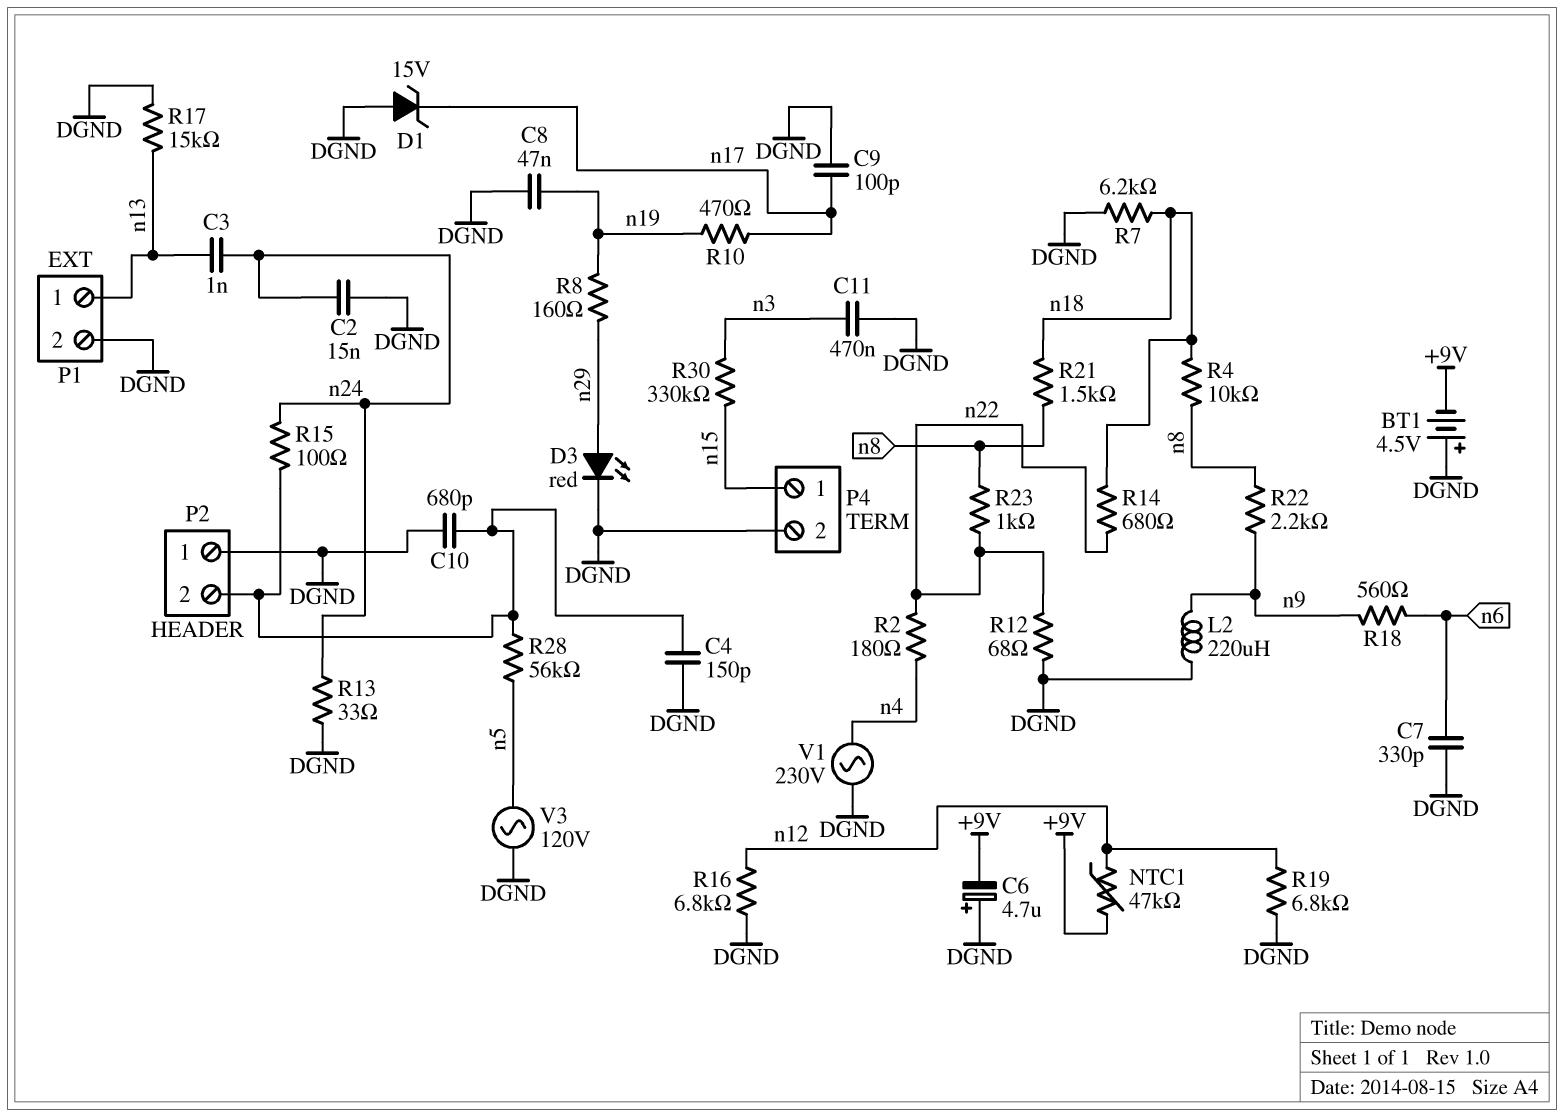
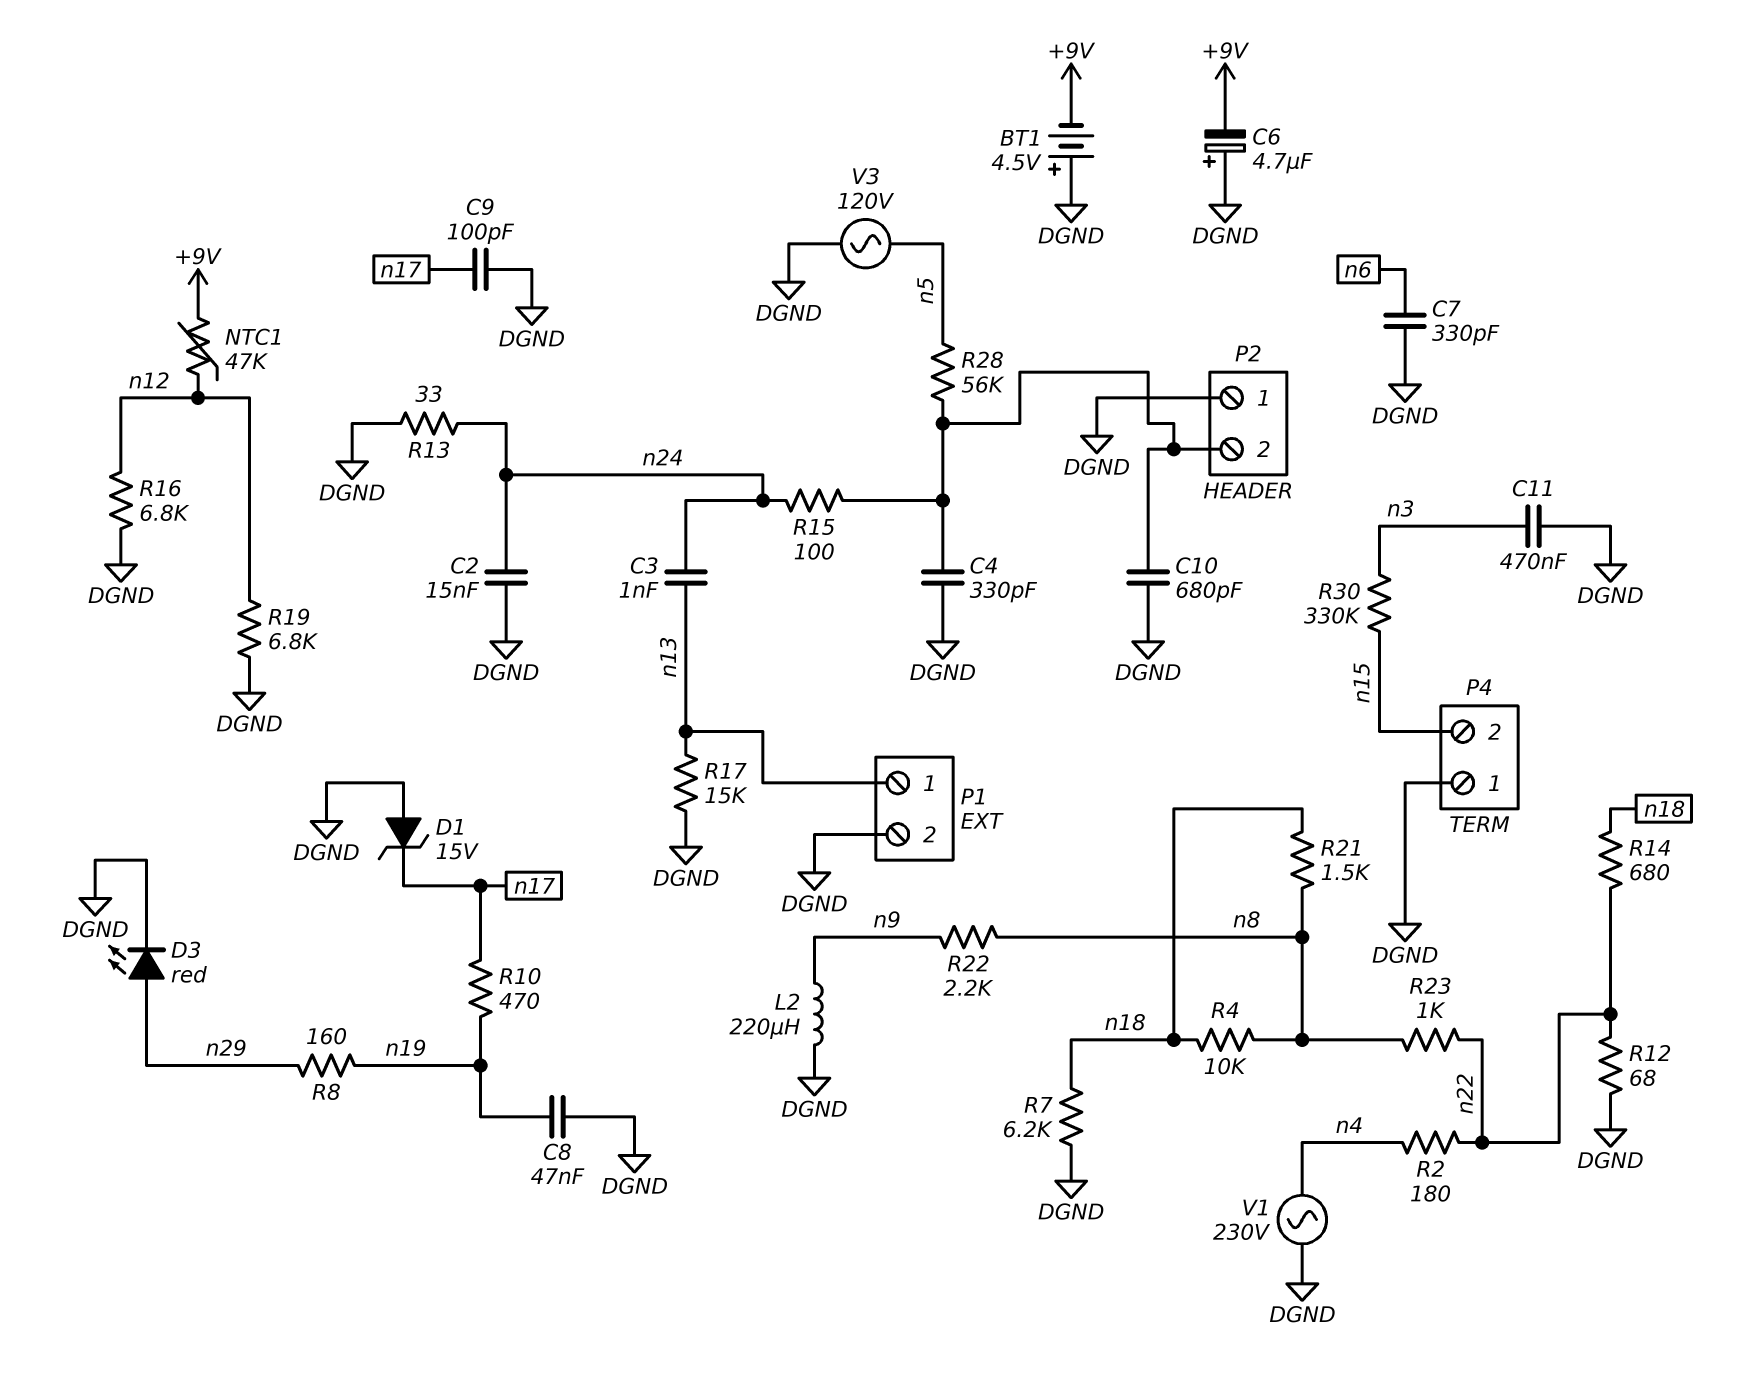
C4: 150pF (DGND, P2/2) -> 330pF (DGND, P2/2)
P4 pin 1: n15 -> DGND
P4 pin 2: DGND -> n15
R18: 560 (n6, n9) -> none

